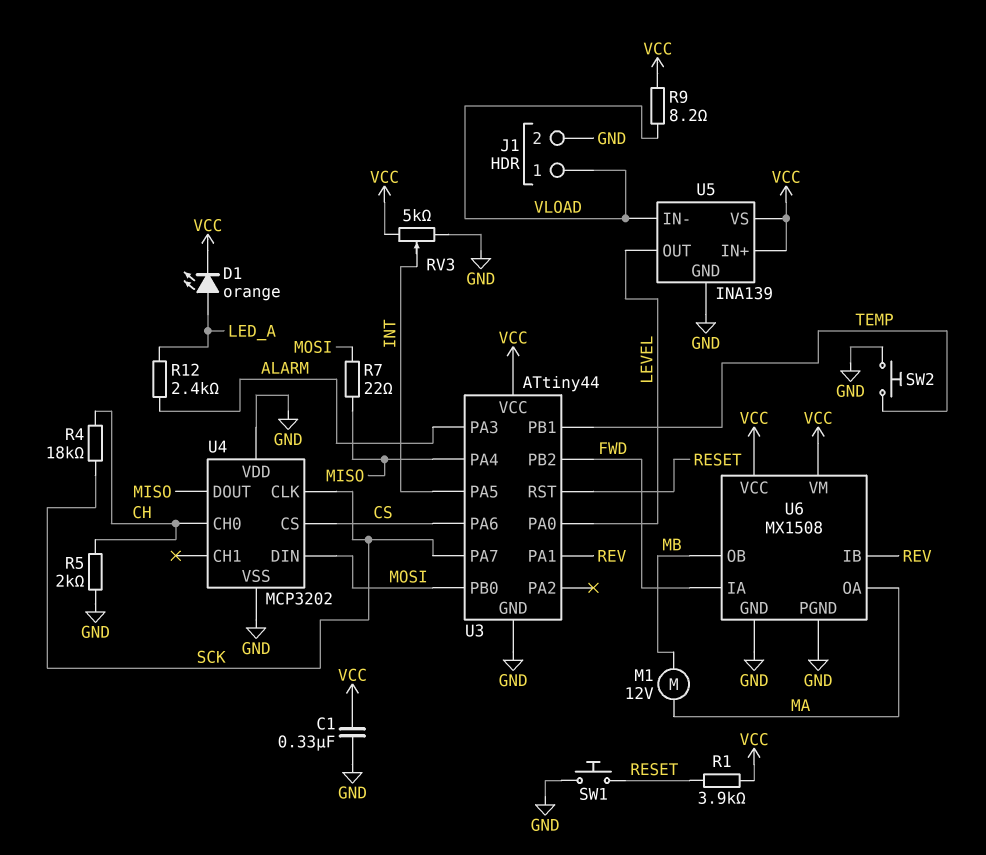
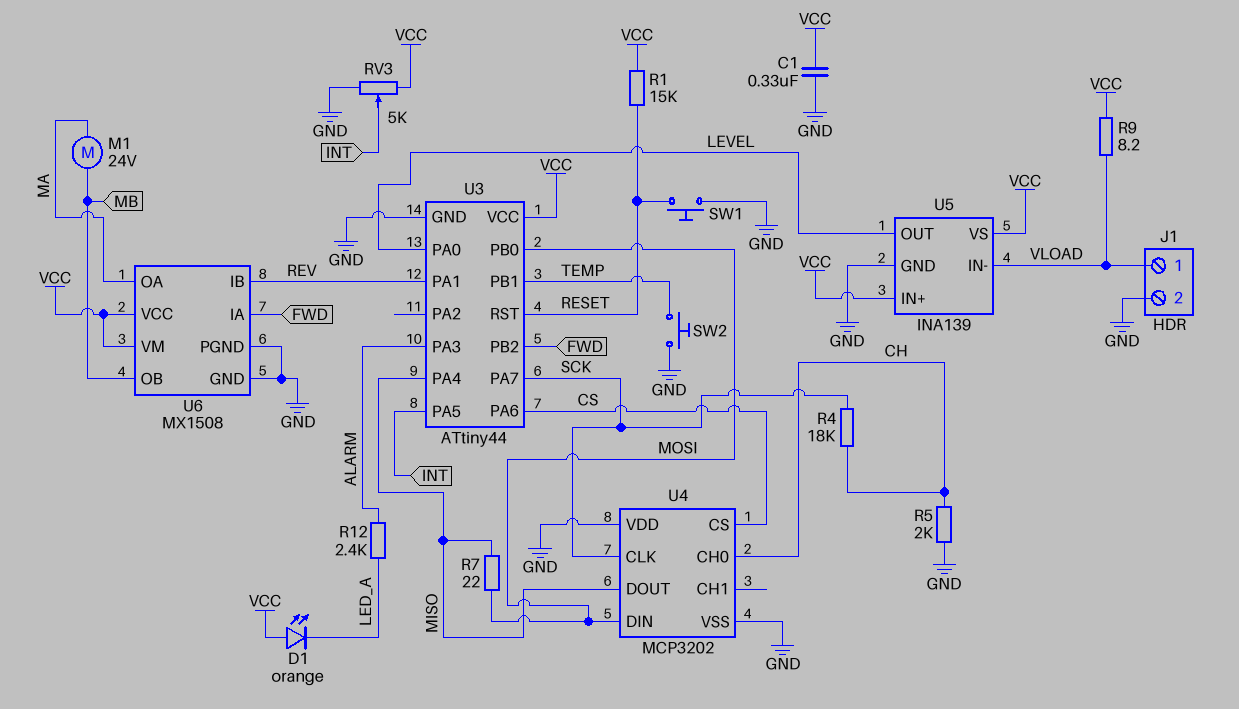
D1: LED orange (A LED_A, K VCC) -> LED orange (A VCC, K LED_A)
M1: motor 12V (MA, MB) -> motor 24V (MA, MB)
R1: 3.9k (RESET, VCC) -> 15k (RESET, VCC)

